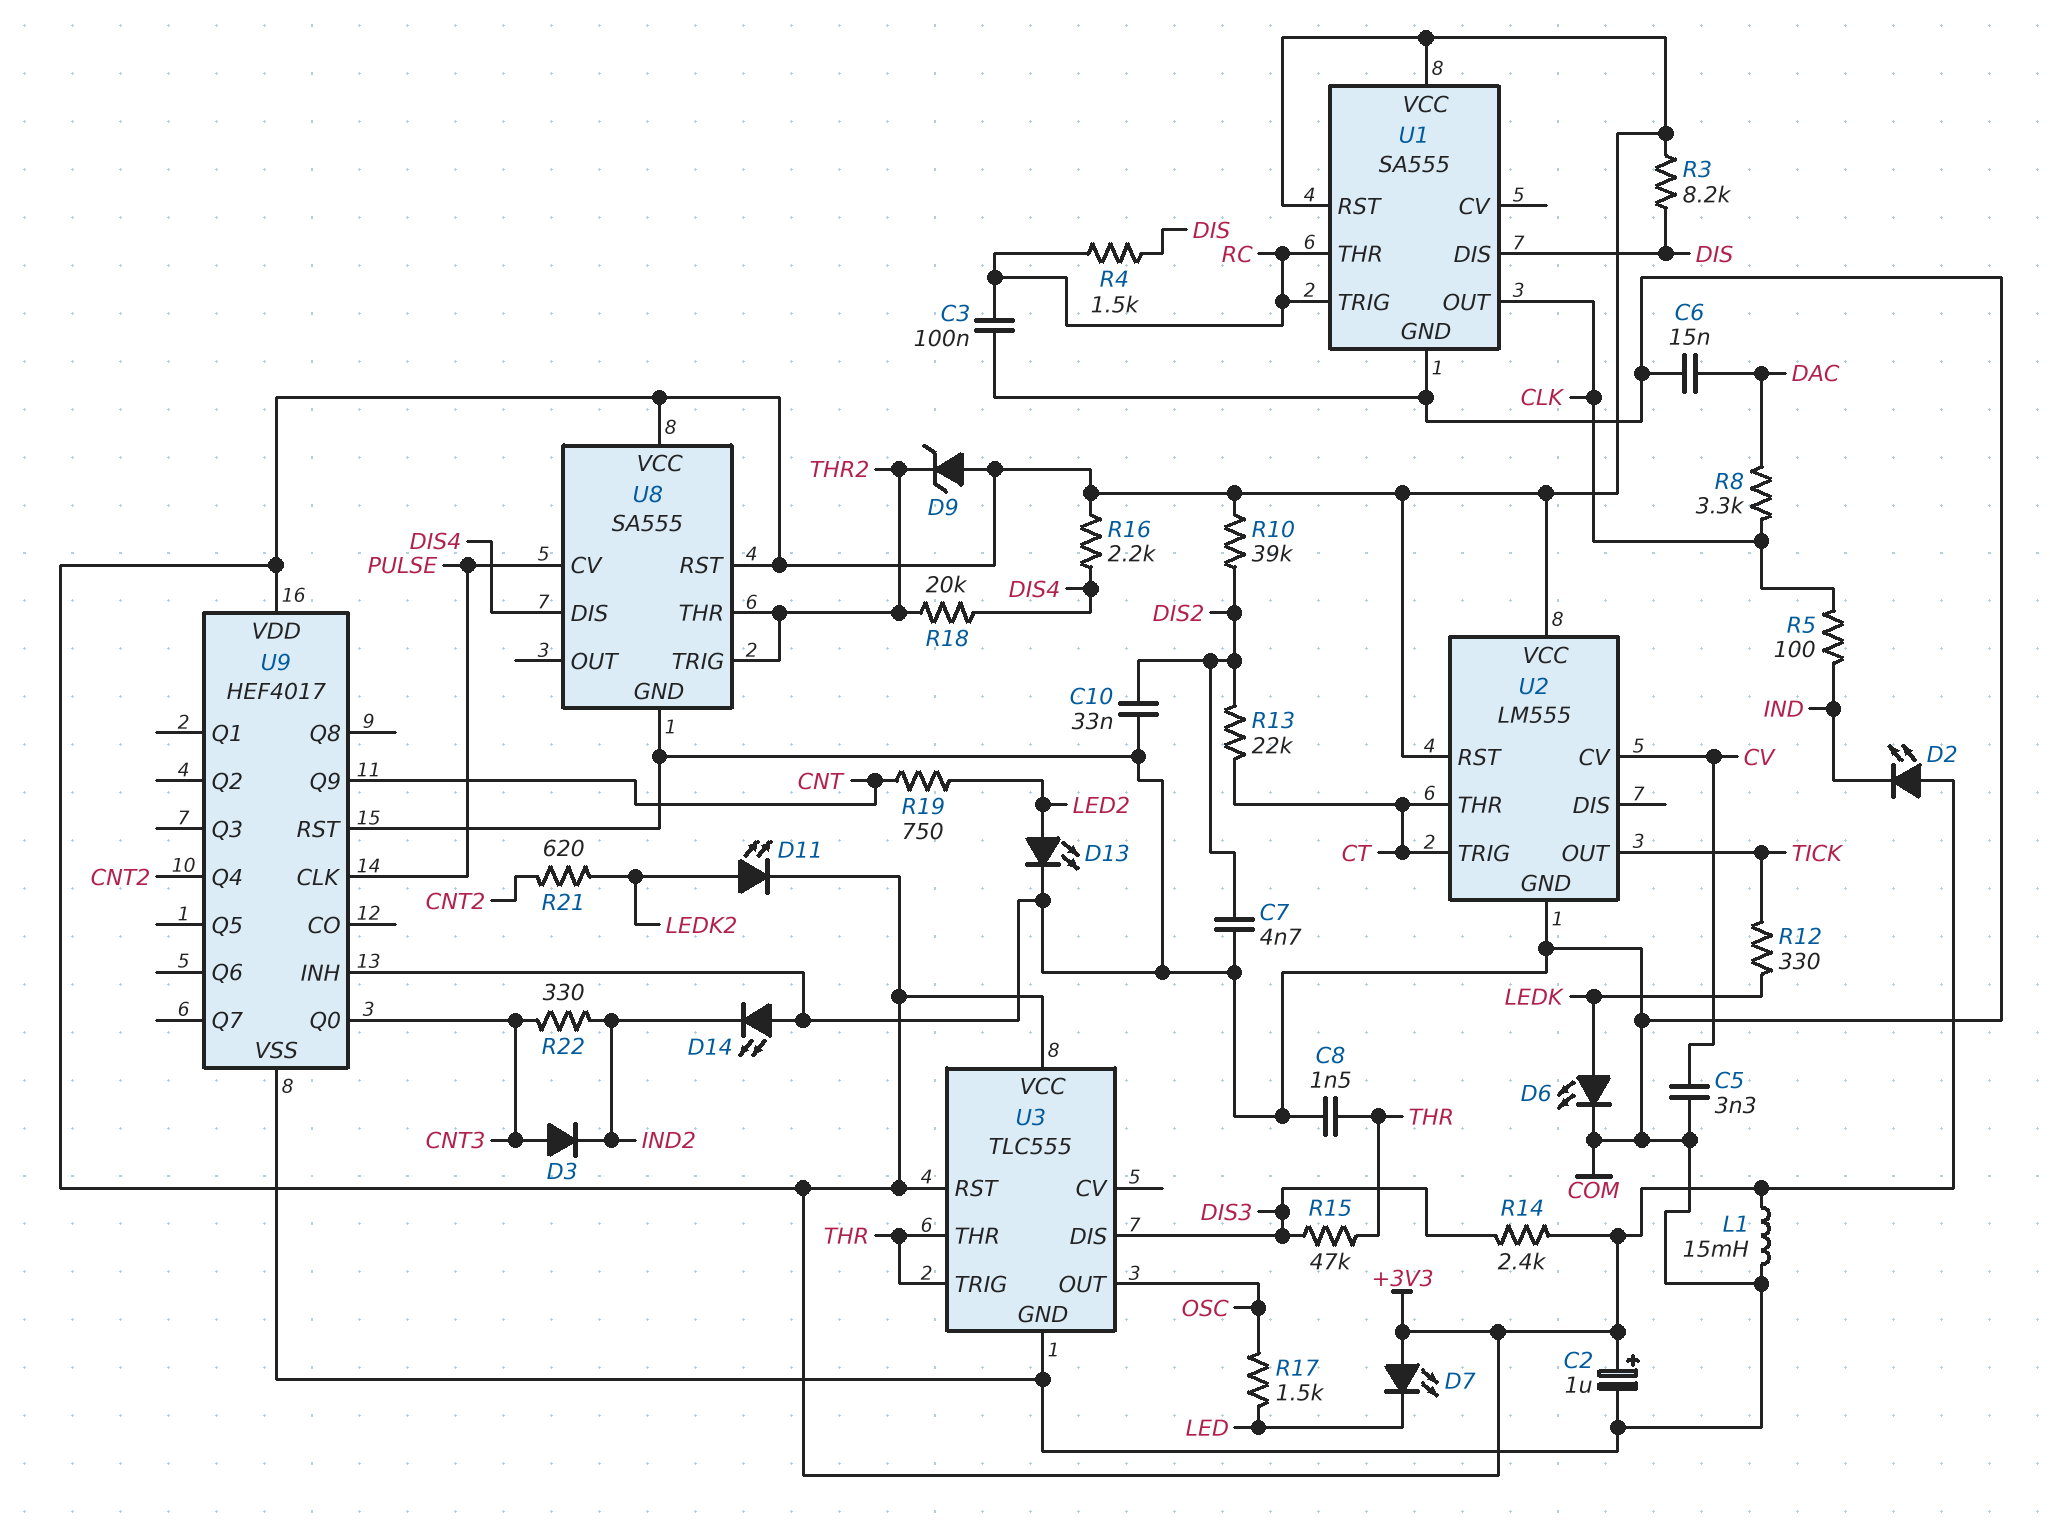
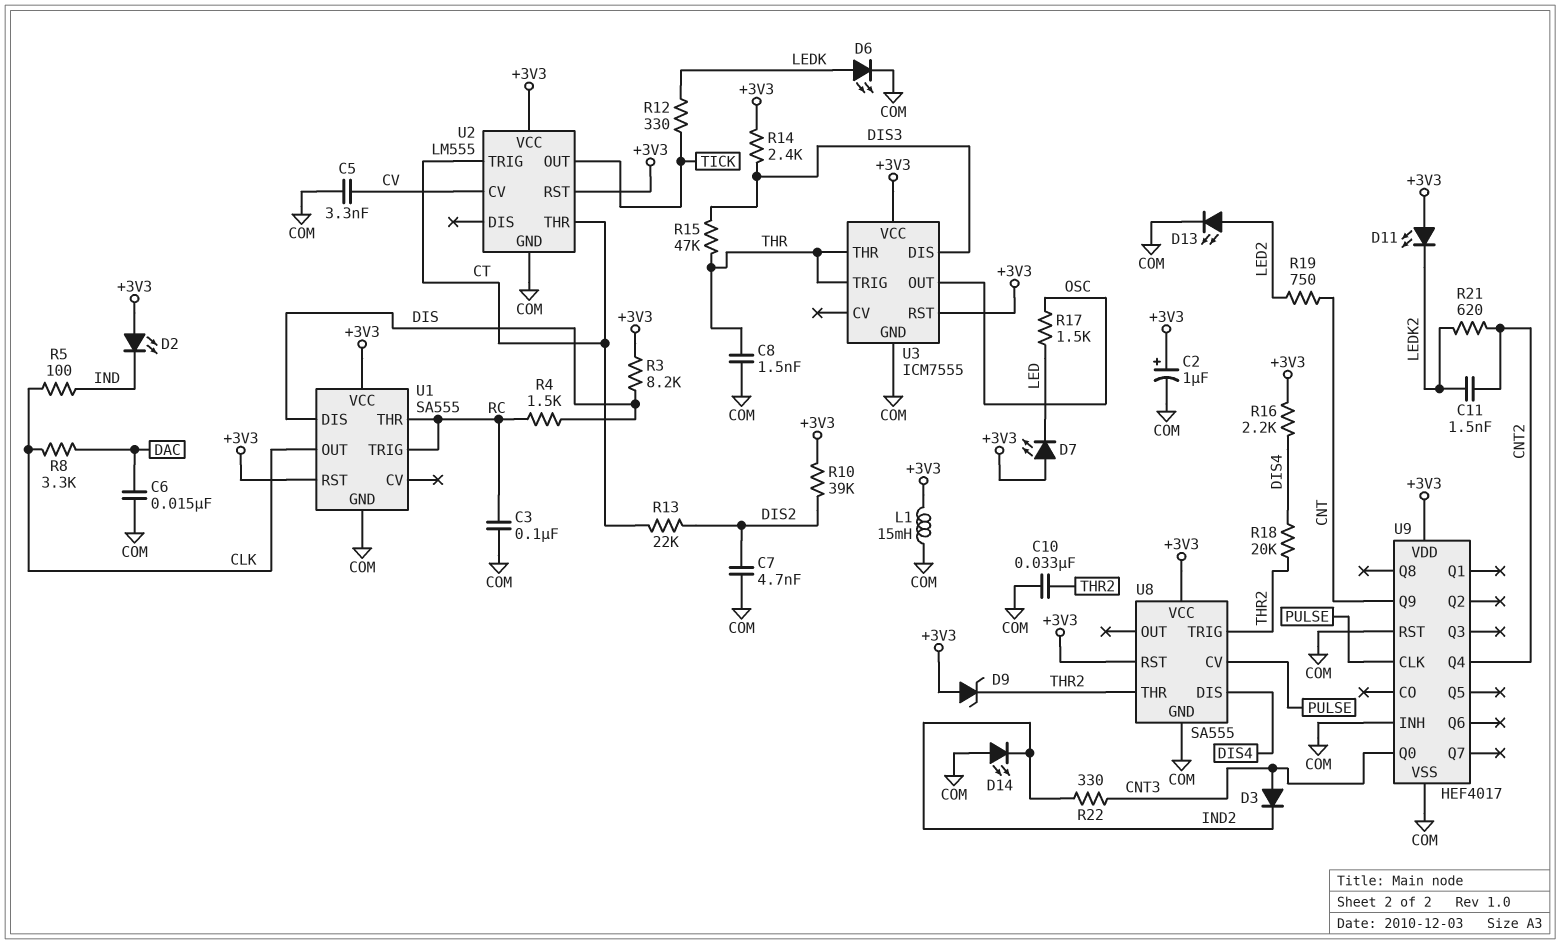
C10: 33nF (COM, DIS2) -> 33nF (COM, THR2)
C11: none -> 1.5nF (CNT2, LEDK2)
D11: LED (A LEDK2, K +3V3) -> LED (A +3V3, K LEDK2)
U3: TLC555 -> ICM7555

